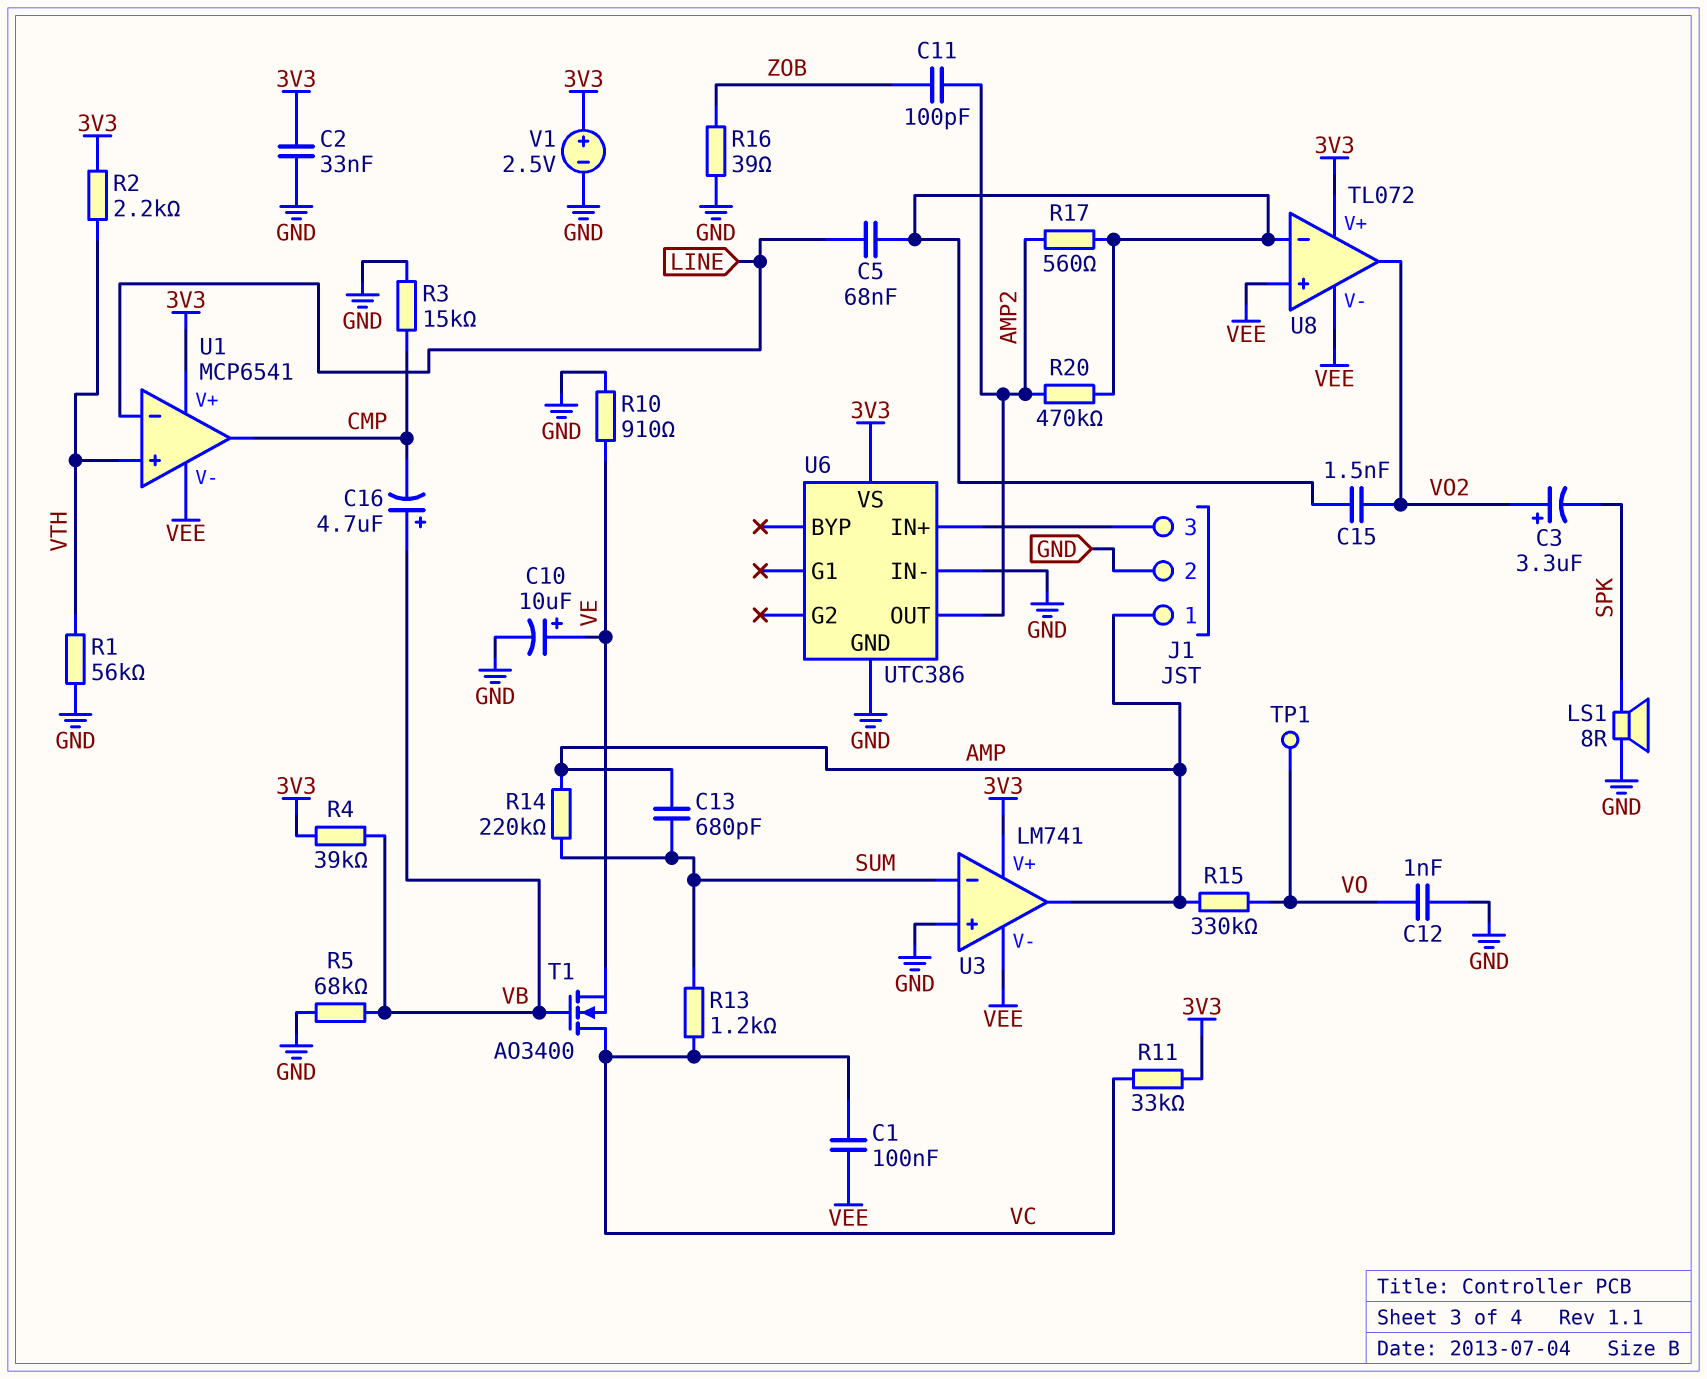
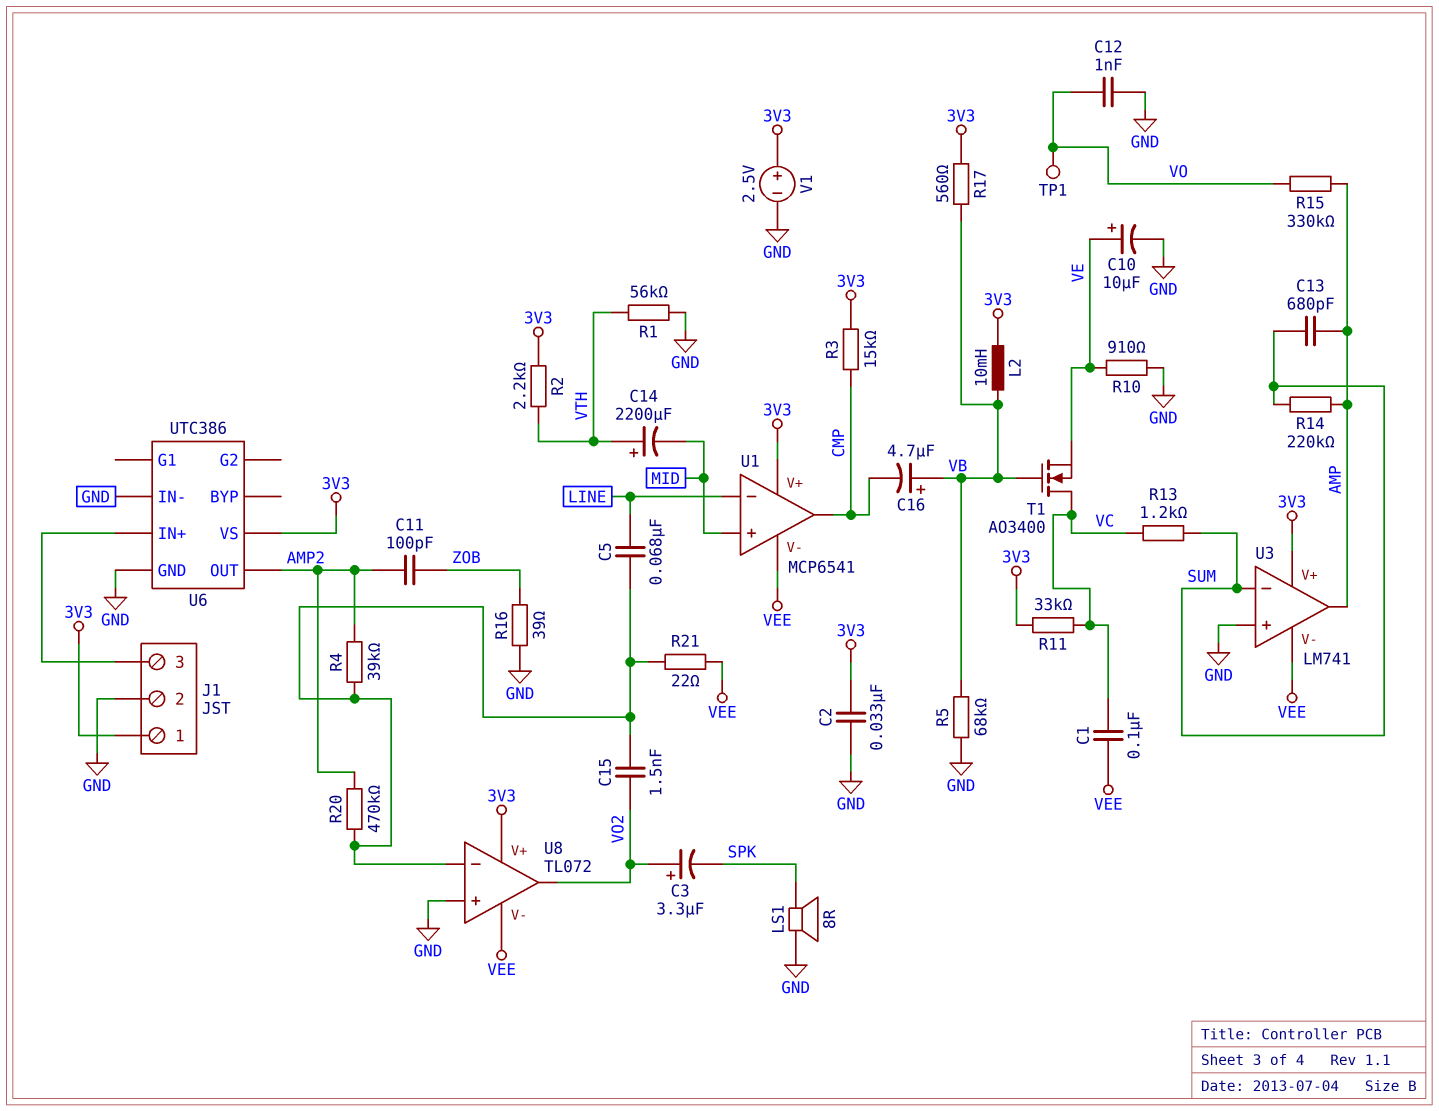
C14: none -> 2200uF (plus VTH, minus MID)
J1 pin 1: AMP -> 3V3
L2: none -> 10mH (3V3, VB)
R3: 15k (CMP, GND) -> 15k (3V3, CMP)
R4: 39k (3V3, VB) -> 39k (AMP2, U8/in-)
R17: 560 (AMP2, U8/in-) -> 560 (3V3, VB)
R21: none -> 22 (U8/in-, VEE)
U1 pin in+: VTH -> MID
U8 pin in+: VEE -> GND

